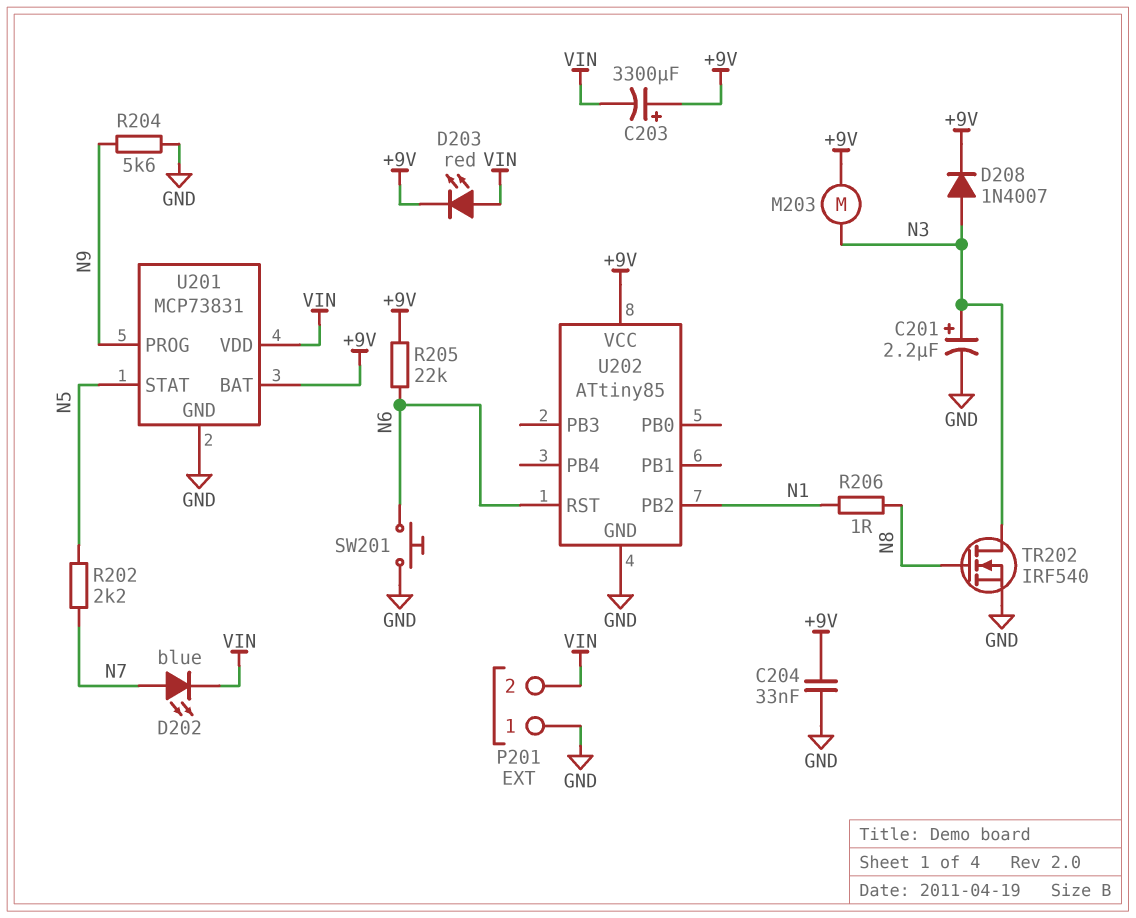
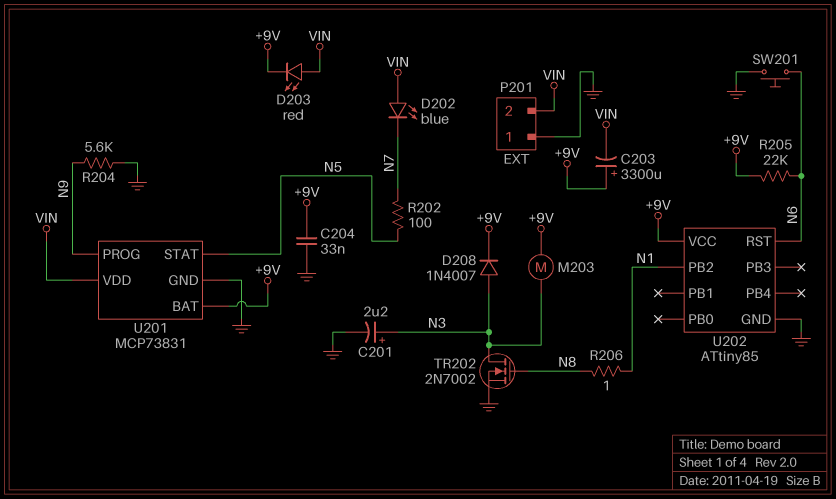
D202: LED blue (A N7, K VIN) -> LED blue (A VIN, K N7)
R202: 2.2k (N5, N7) -> 100 (N5, N7)
TR202: NMOS IRF540 (G N8, D N3, S GND) -> NMOS 2N7002 (G N8, D N3, S GND)

